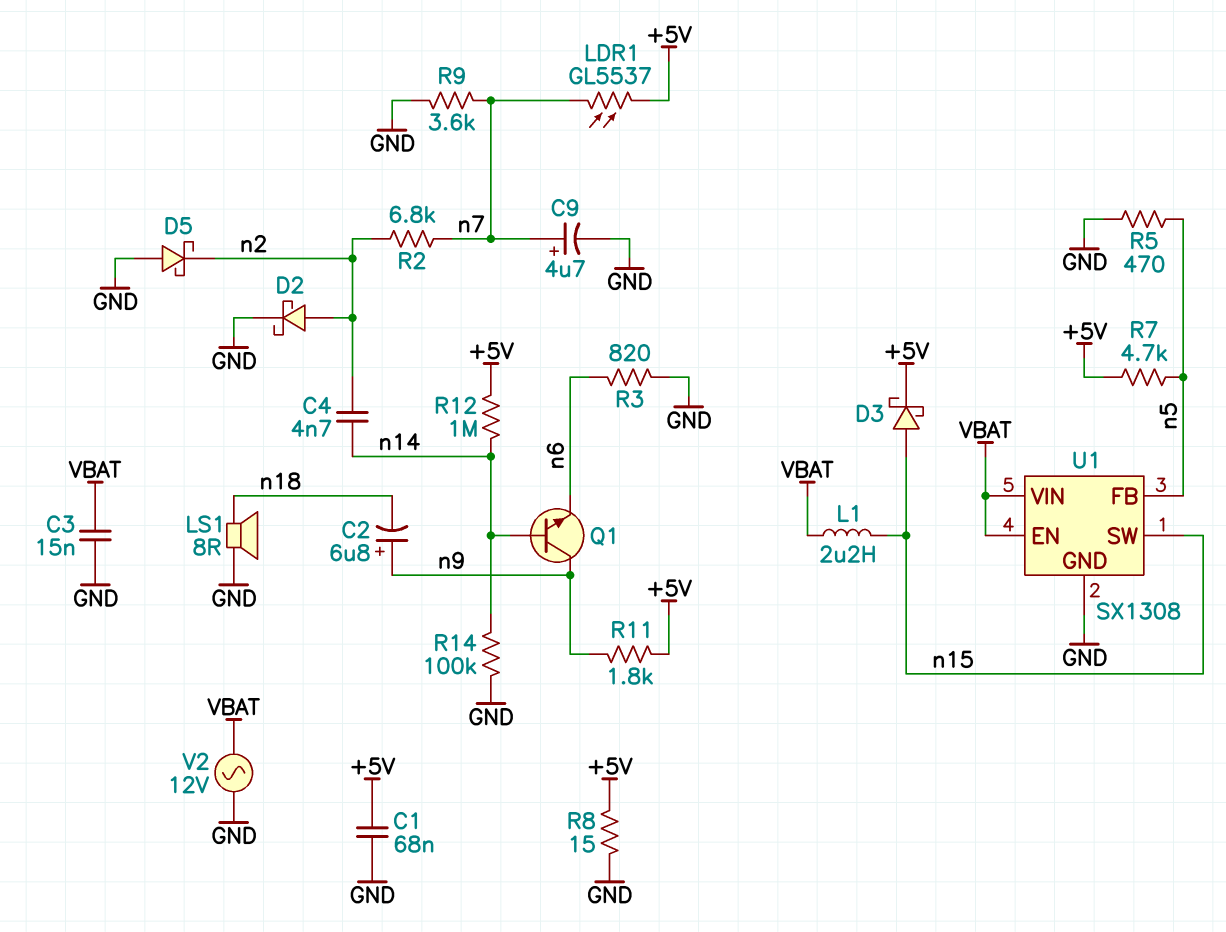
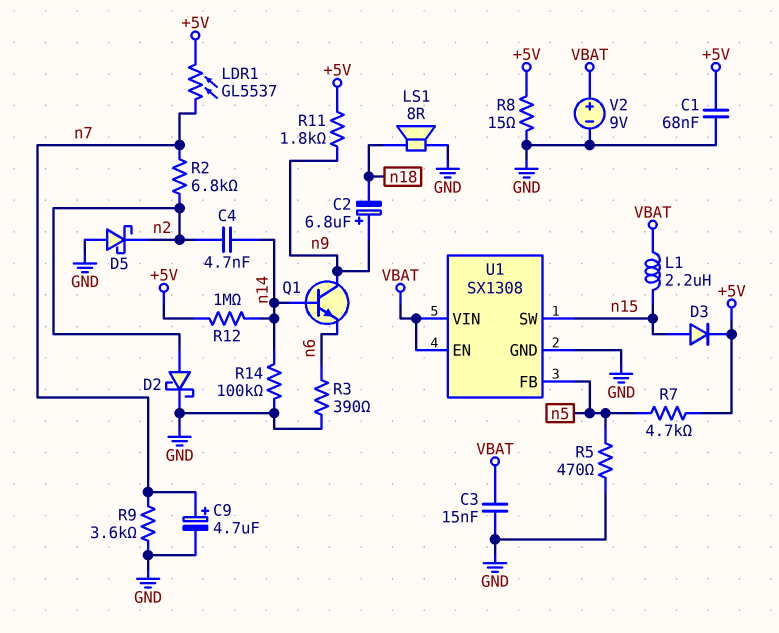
D3: schottky (A n15, K +5V) -> diode (A n15, K +5V)
R3: 820 (GND, n6) -> 390 (GND, n6)
V2: AC 12V (GND, VBAT) -> 9V (plus VBAT, minus GND)

